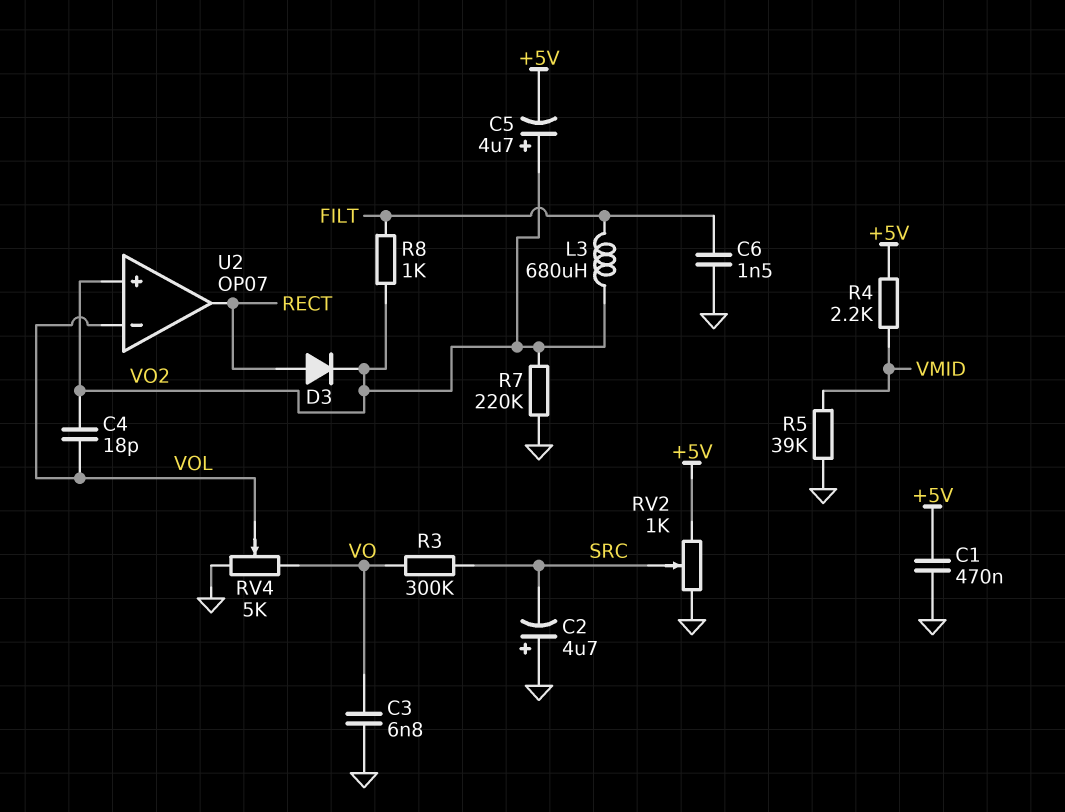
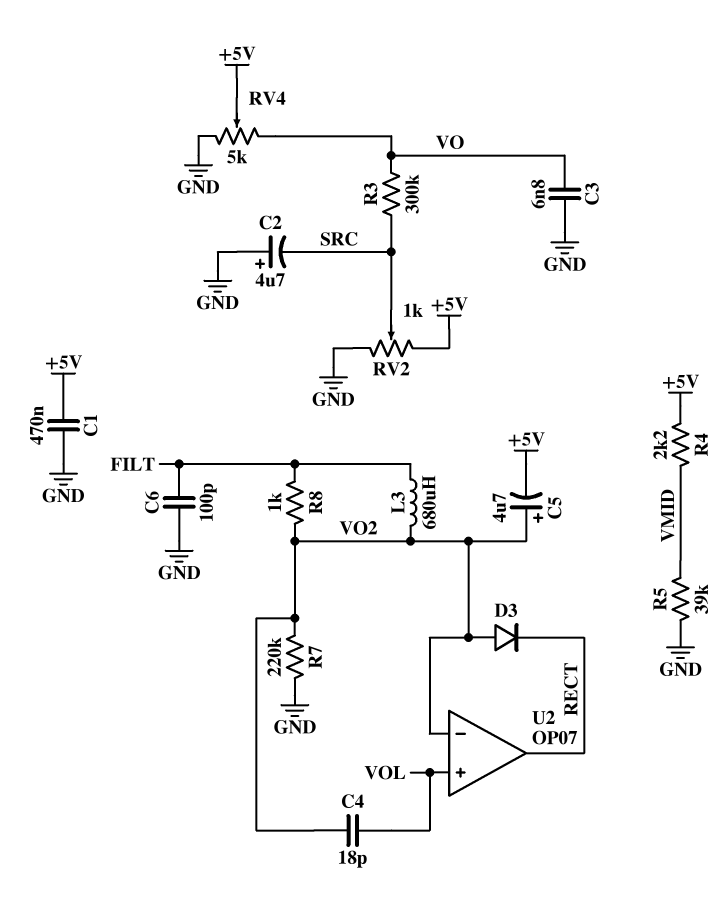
C6: 1.5nF (FILT, GND) -> 100pF (FILT, GND)
D3: diode (A RECT, K VO2) -> diode (A VO2, K RECT)
RV4: 5k (GND, VO, wiper VOL) -> 5k (GND, VO, wiper +5V)
U2 pin in+: VO2 -> VOL
U2 pin in-: VOL -> VO2

